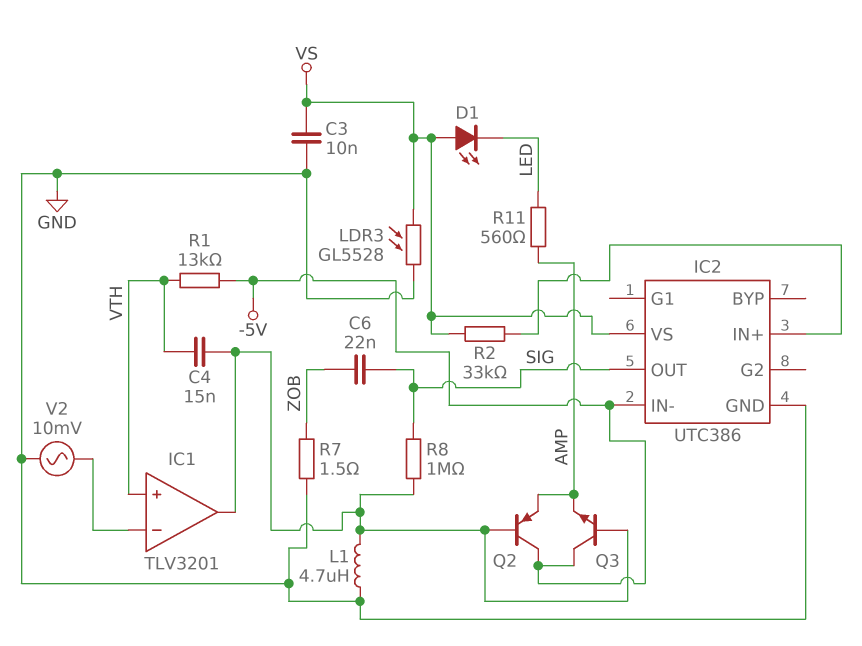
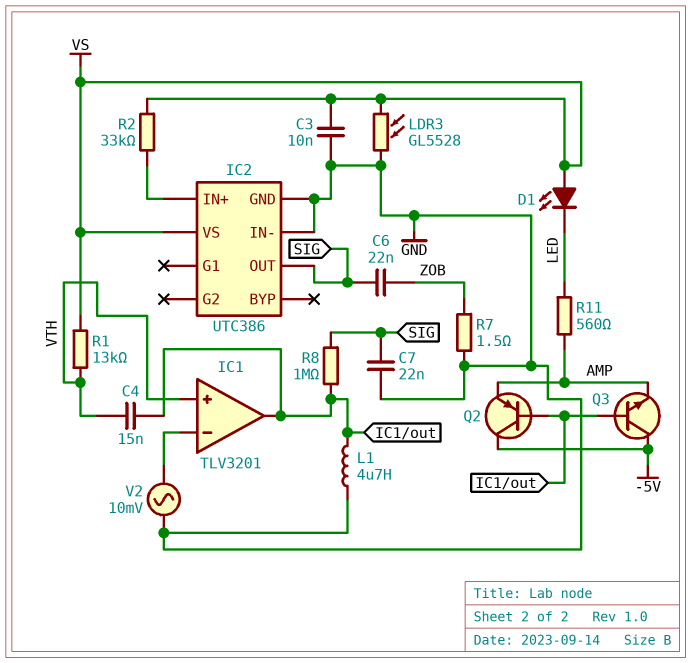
C7: none -> 22nF (GND, SIG)
IC2 pin IN-: -5V -> GND
R1: 13k (-5V, VTH) -> 13k (VS, VTH)

